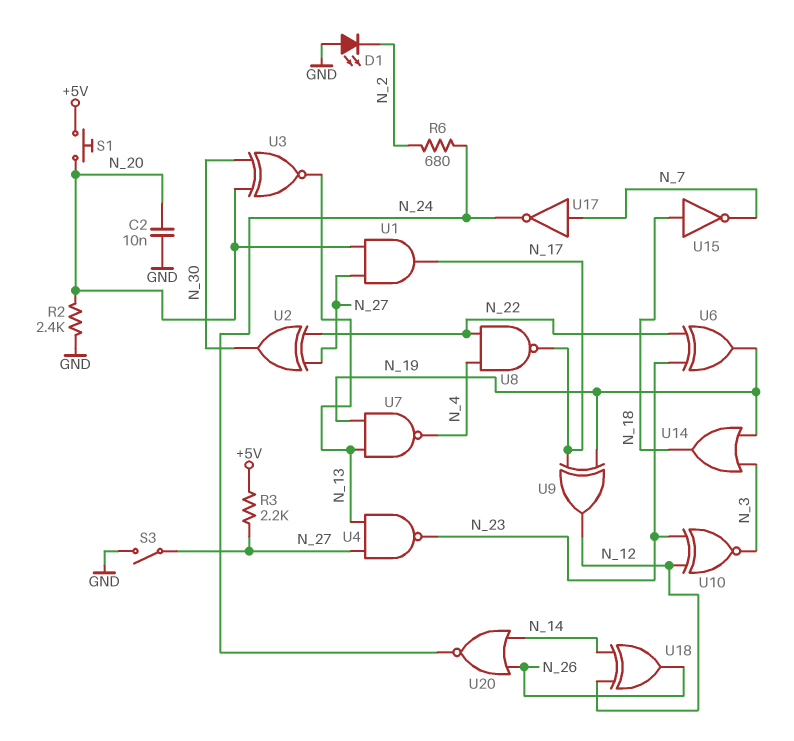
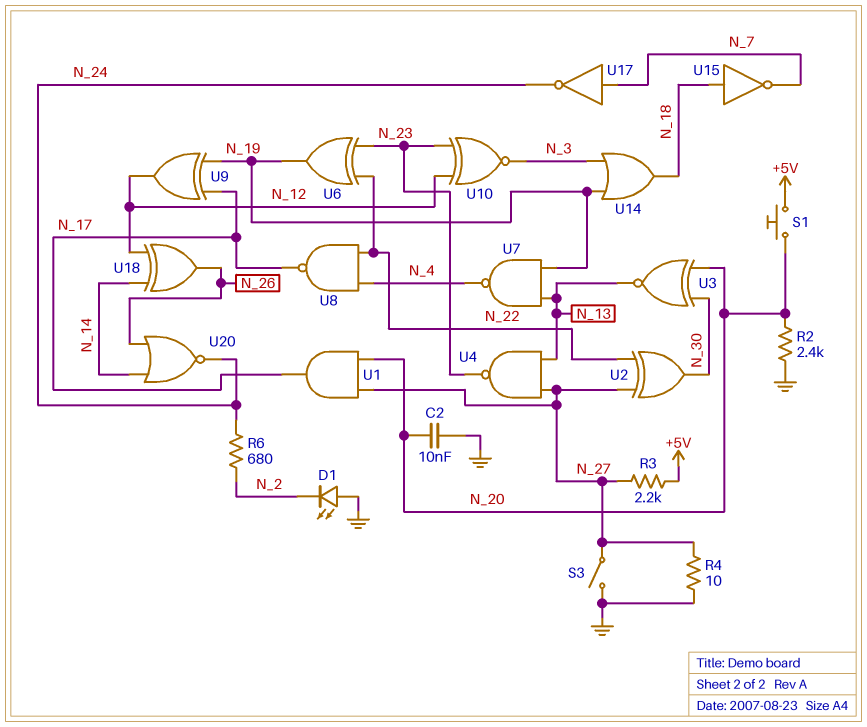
R4: none -> 10 (GND, N_27)

